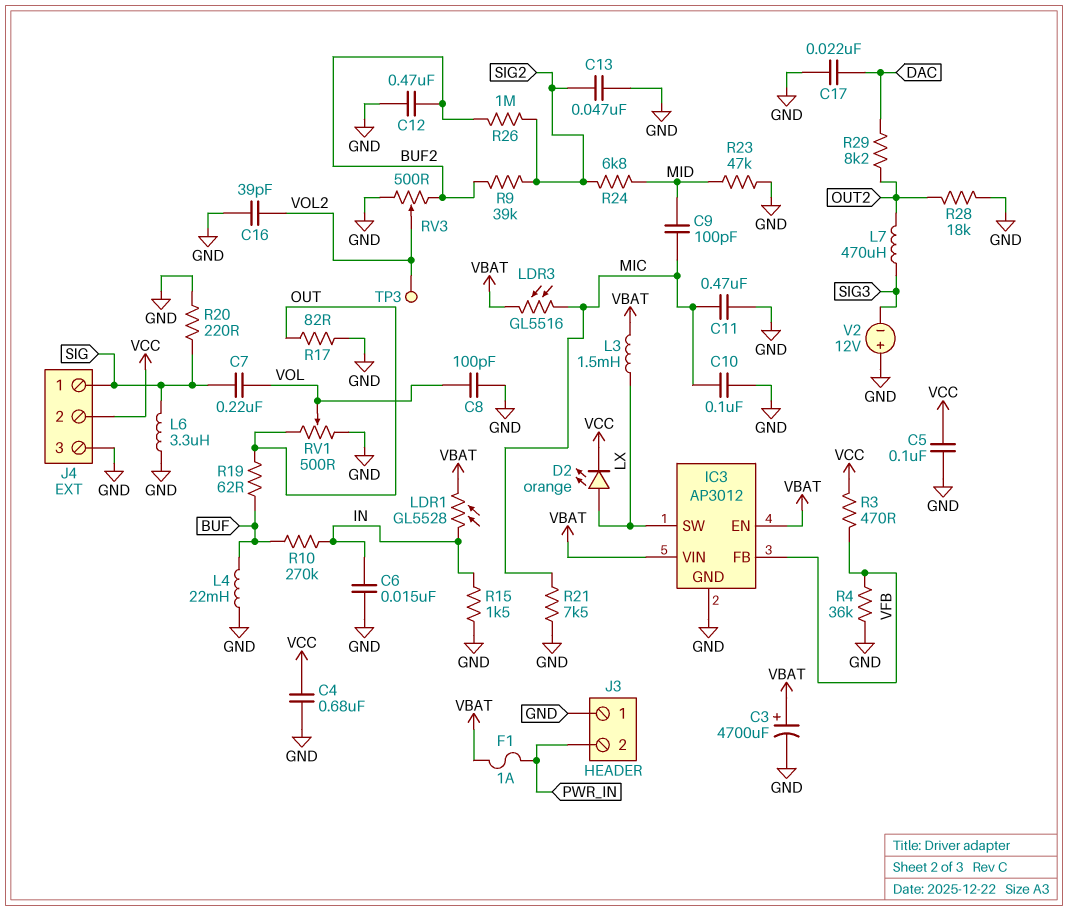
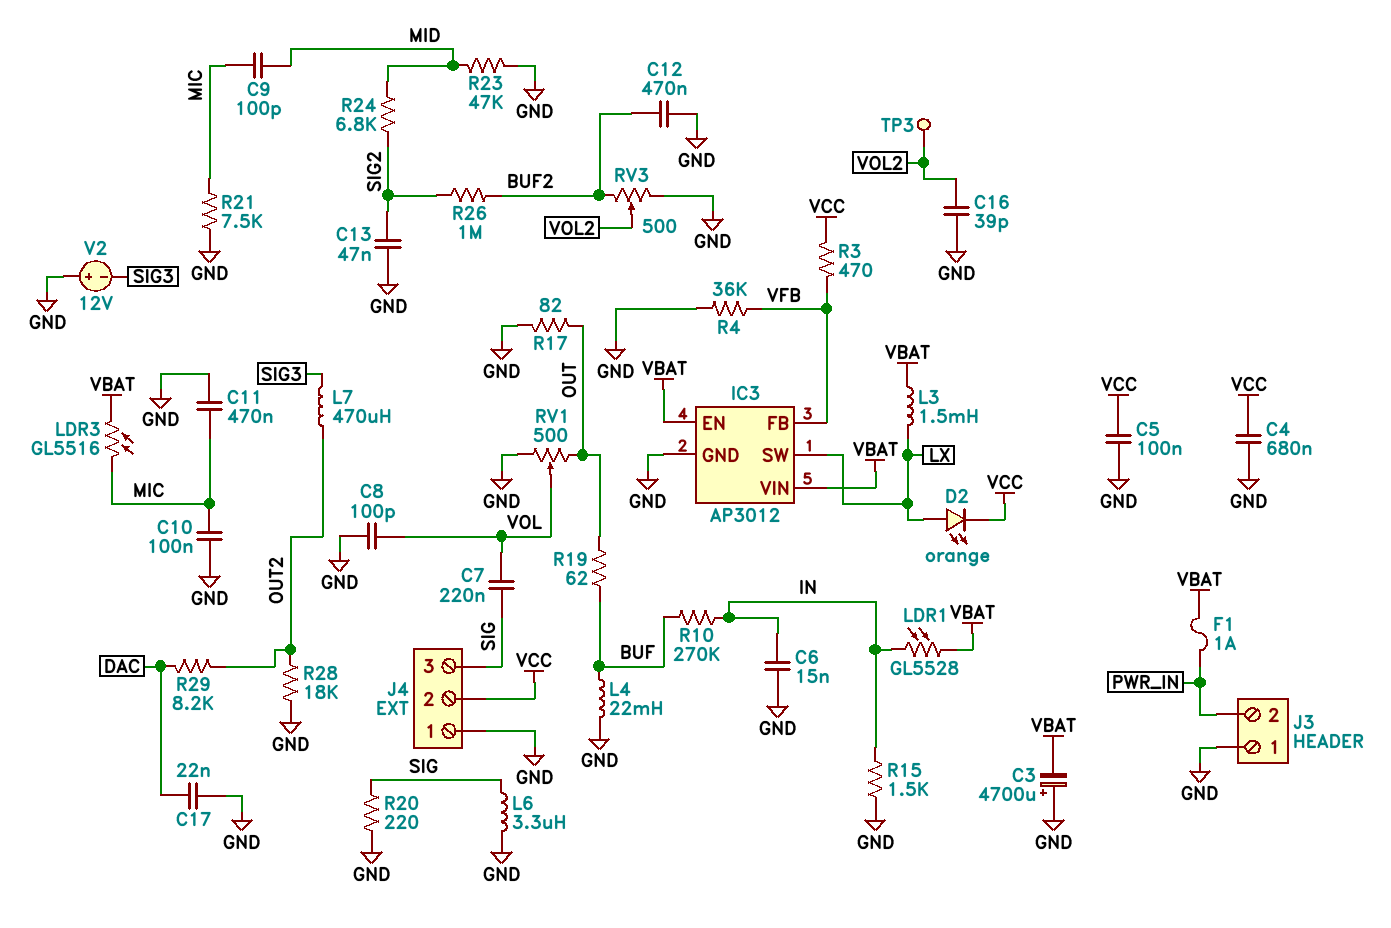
C3: 4700uF (plus VBAT, minus GND) -> 4700uF (plus GND, minus VBAT)
J4 pin 1: SIG -> GND
J4 pin 3: GND -> SIG
R9: 39k (BUF2, SIG2) -> none

